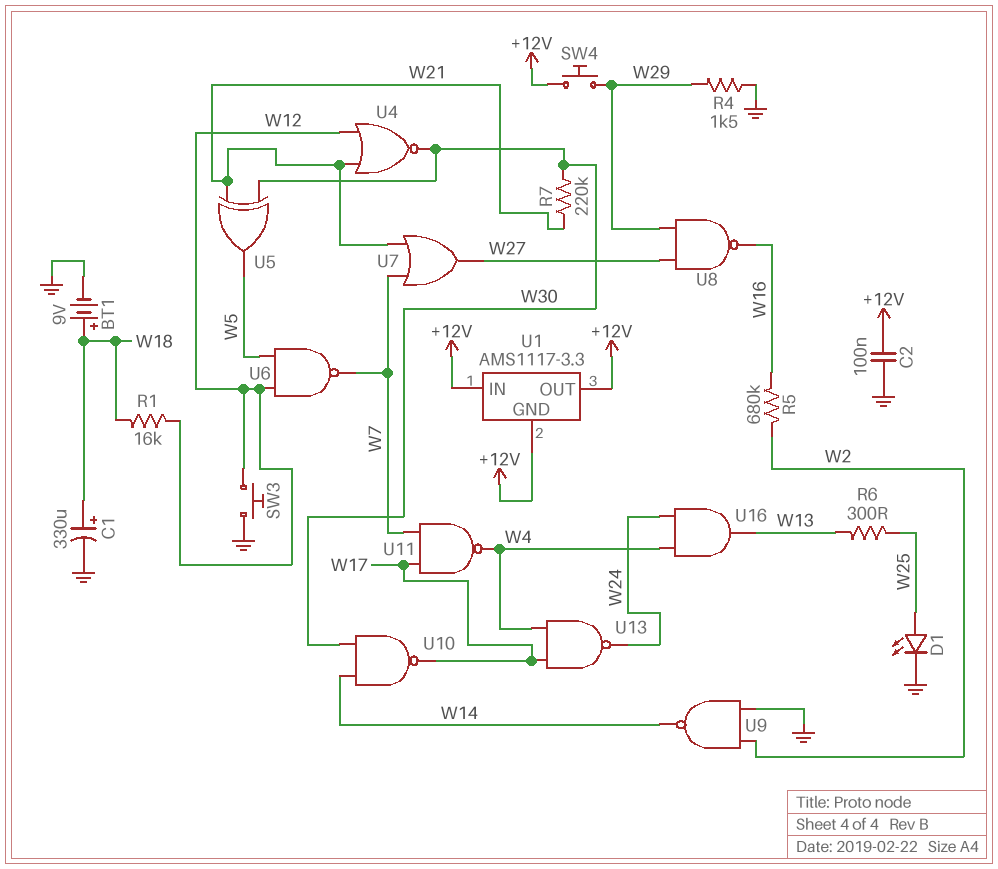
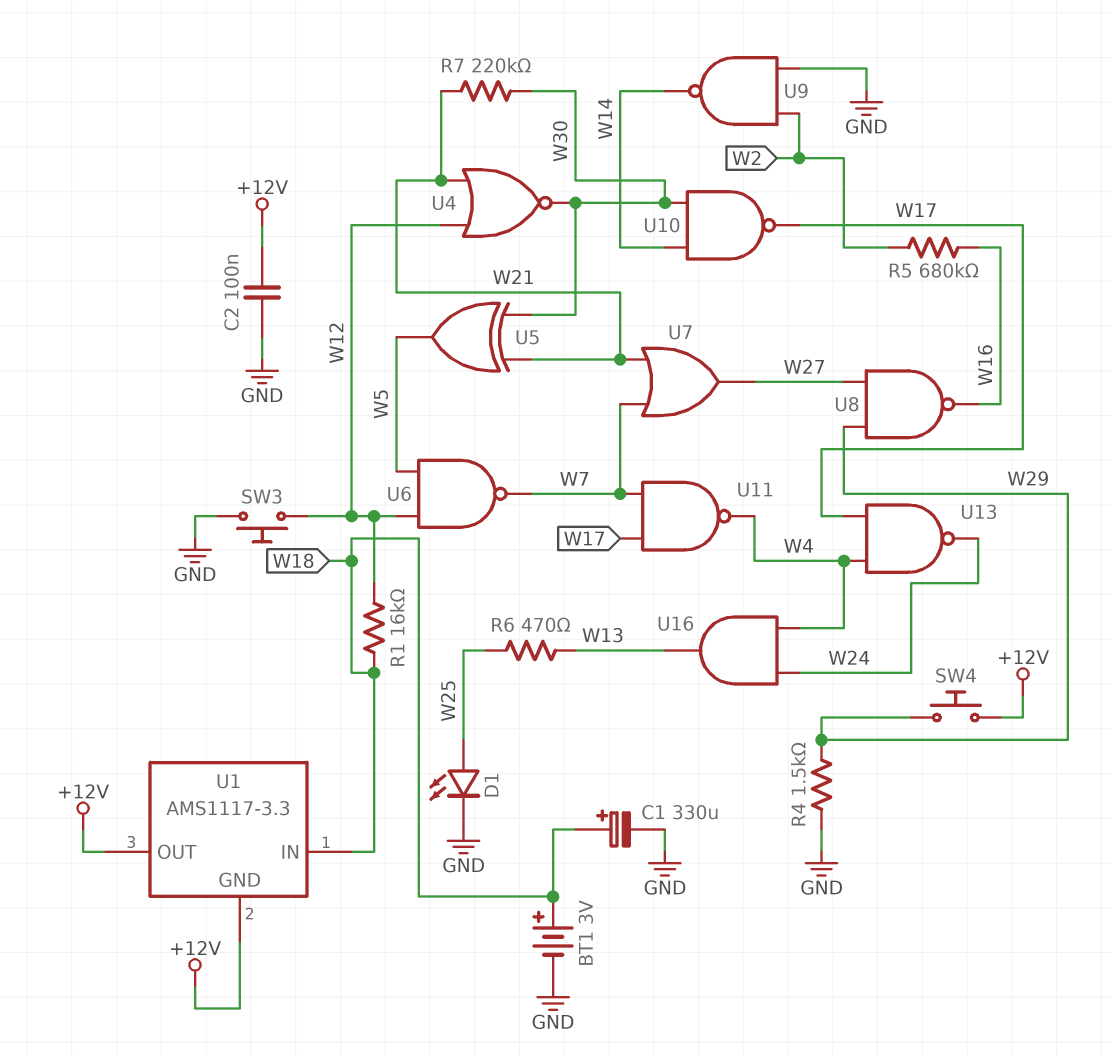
BT1: 9V (plus W18, minus GND) -> 3V (plus W18, minus GND)
R6: 300 (W13, W25) -> 470 (W13, W25)
U1 pin IN: +12V -> W18

